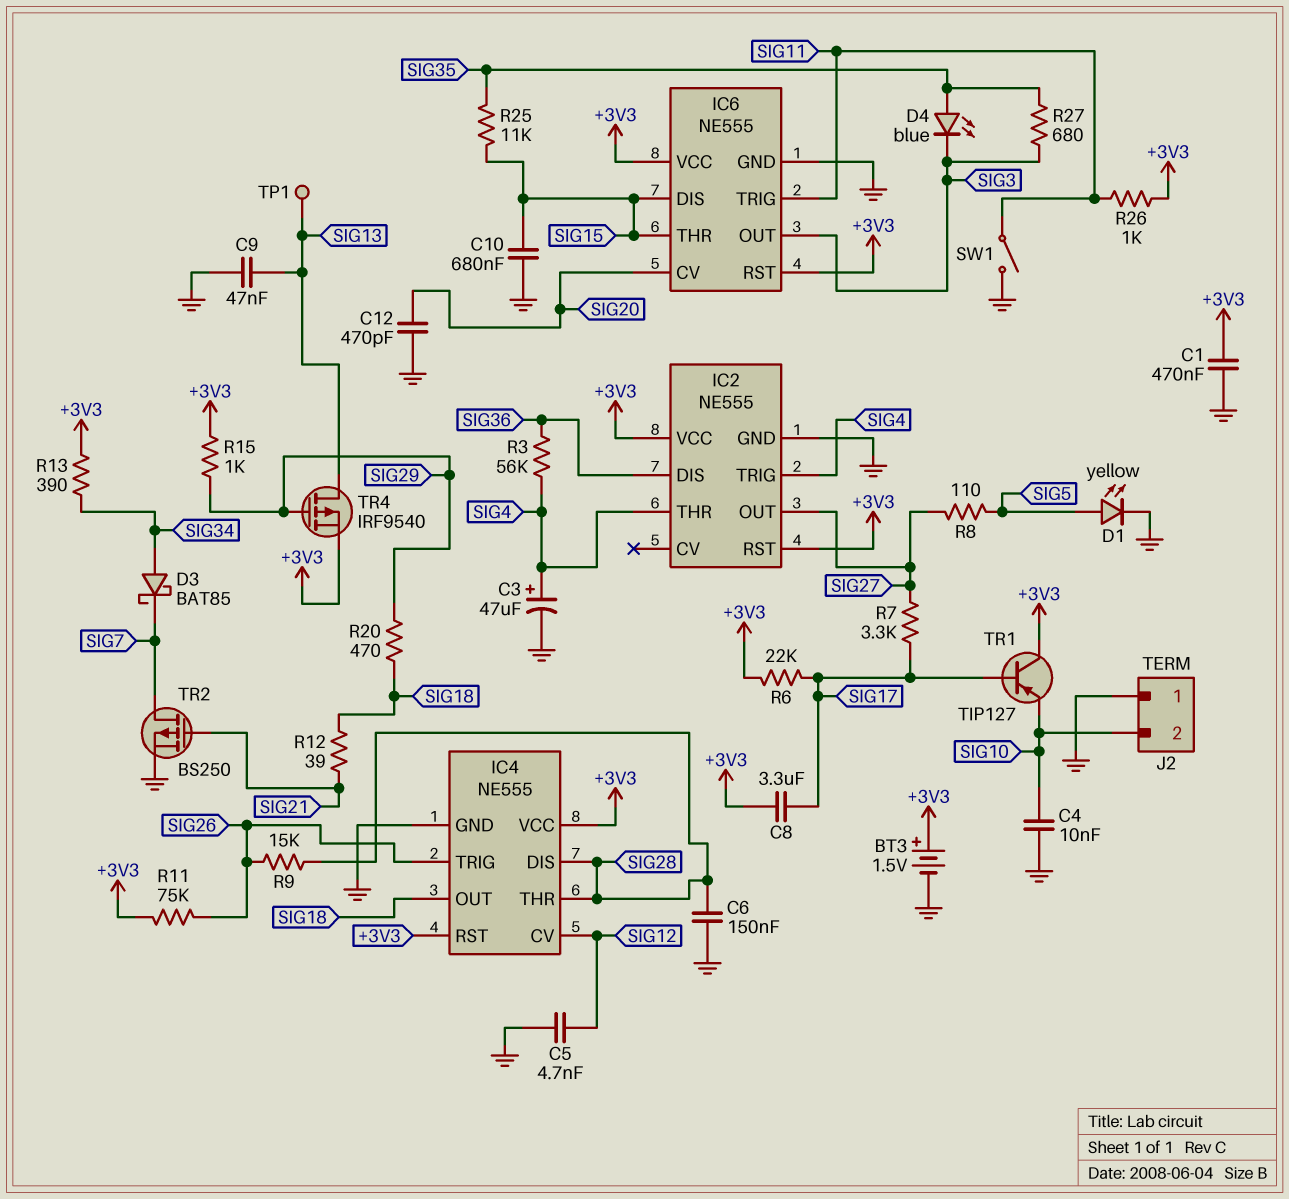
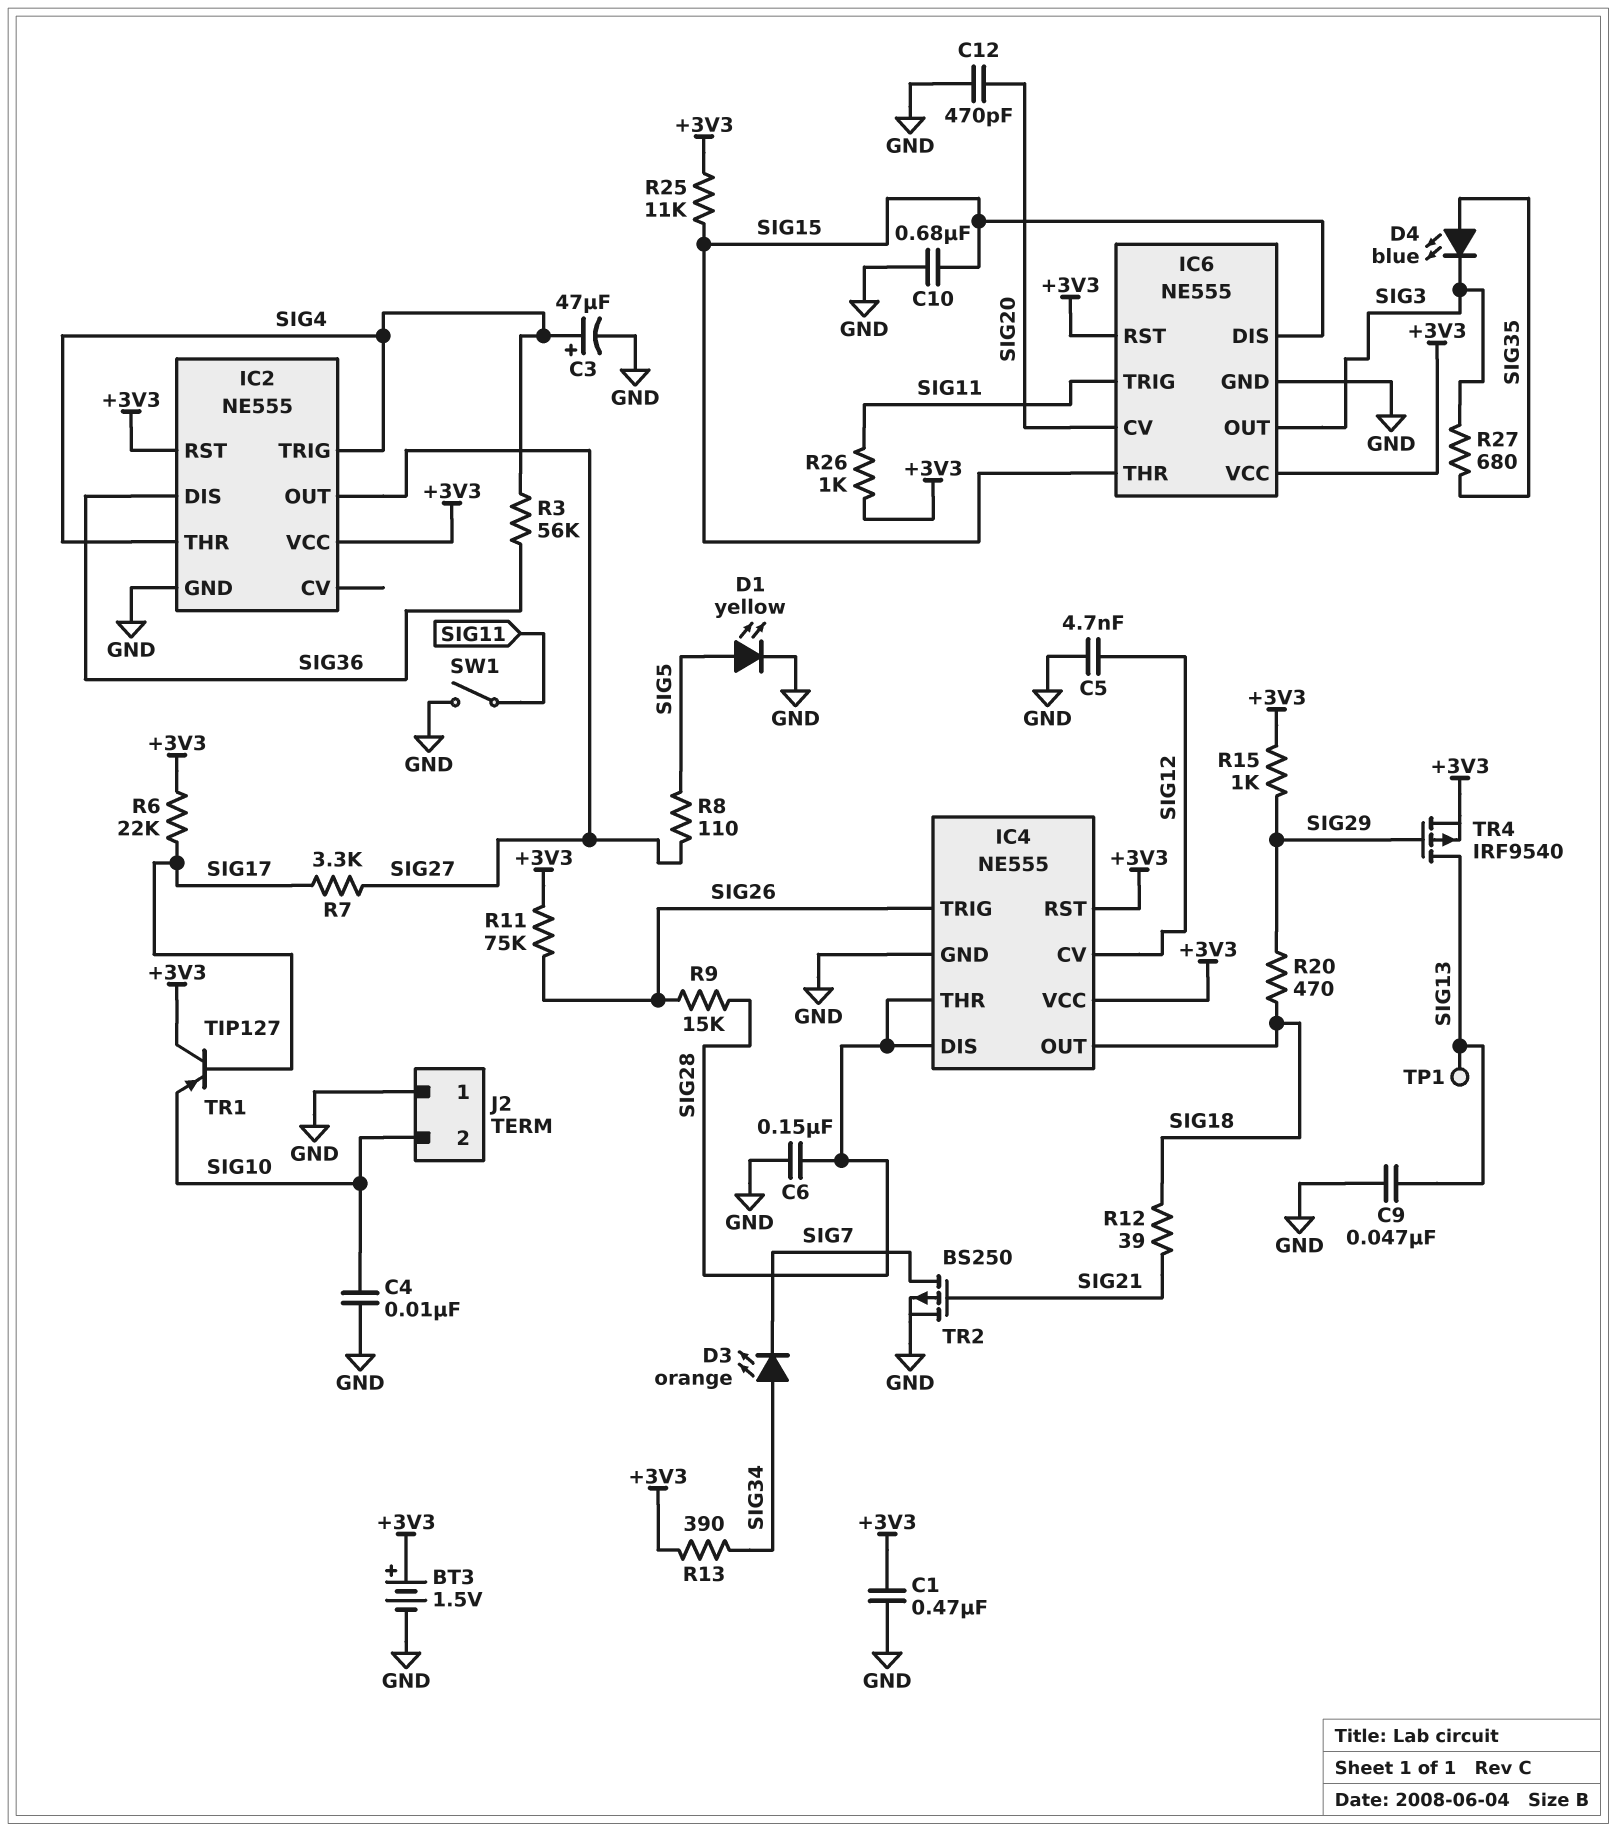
C8: 3.3uF (+3V3, SIG17) -> none
D3: schottky BAT85 (A SIG34, K SIG7) -> LED orange (A SIG34, K SIG7)
R25: 11k (SIG15, SIG35) -> 11k (+3V3, SIG15)

